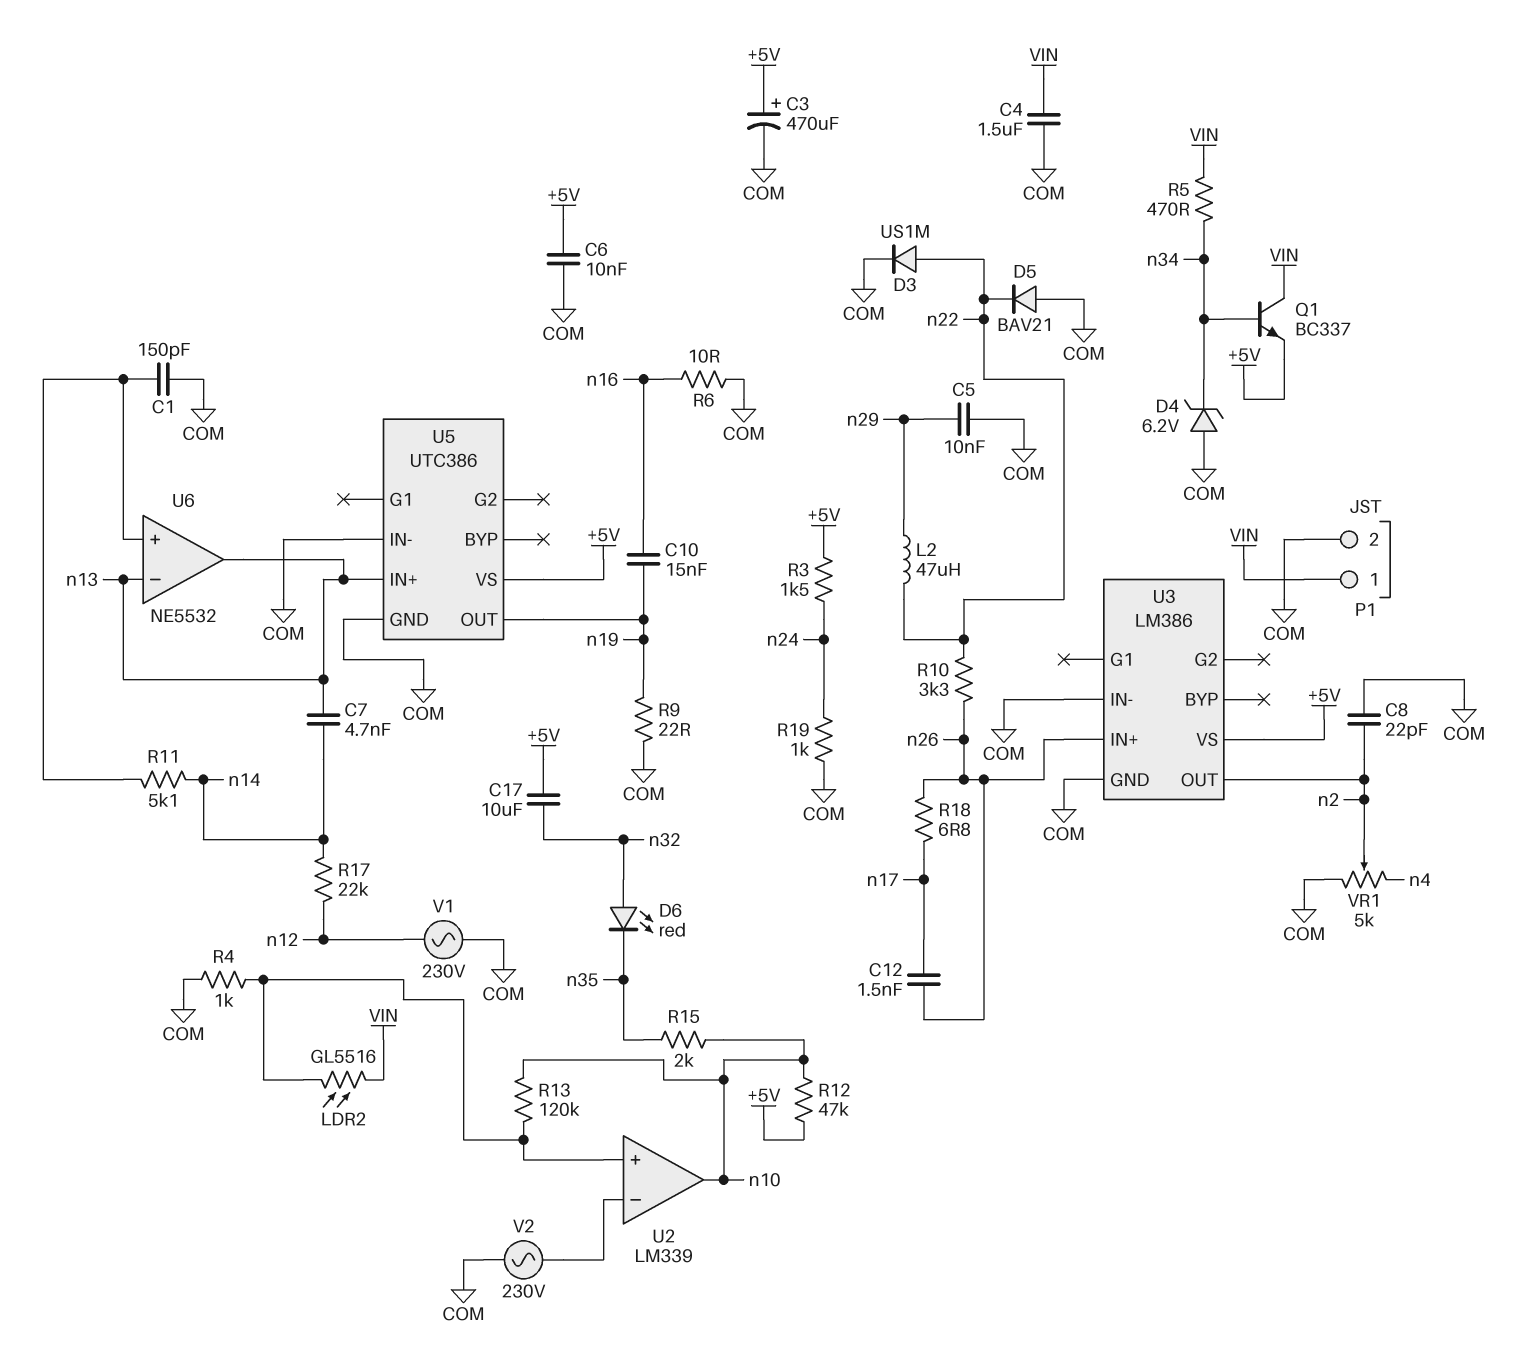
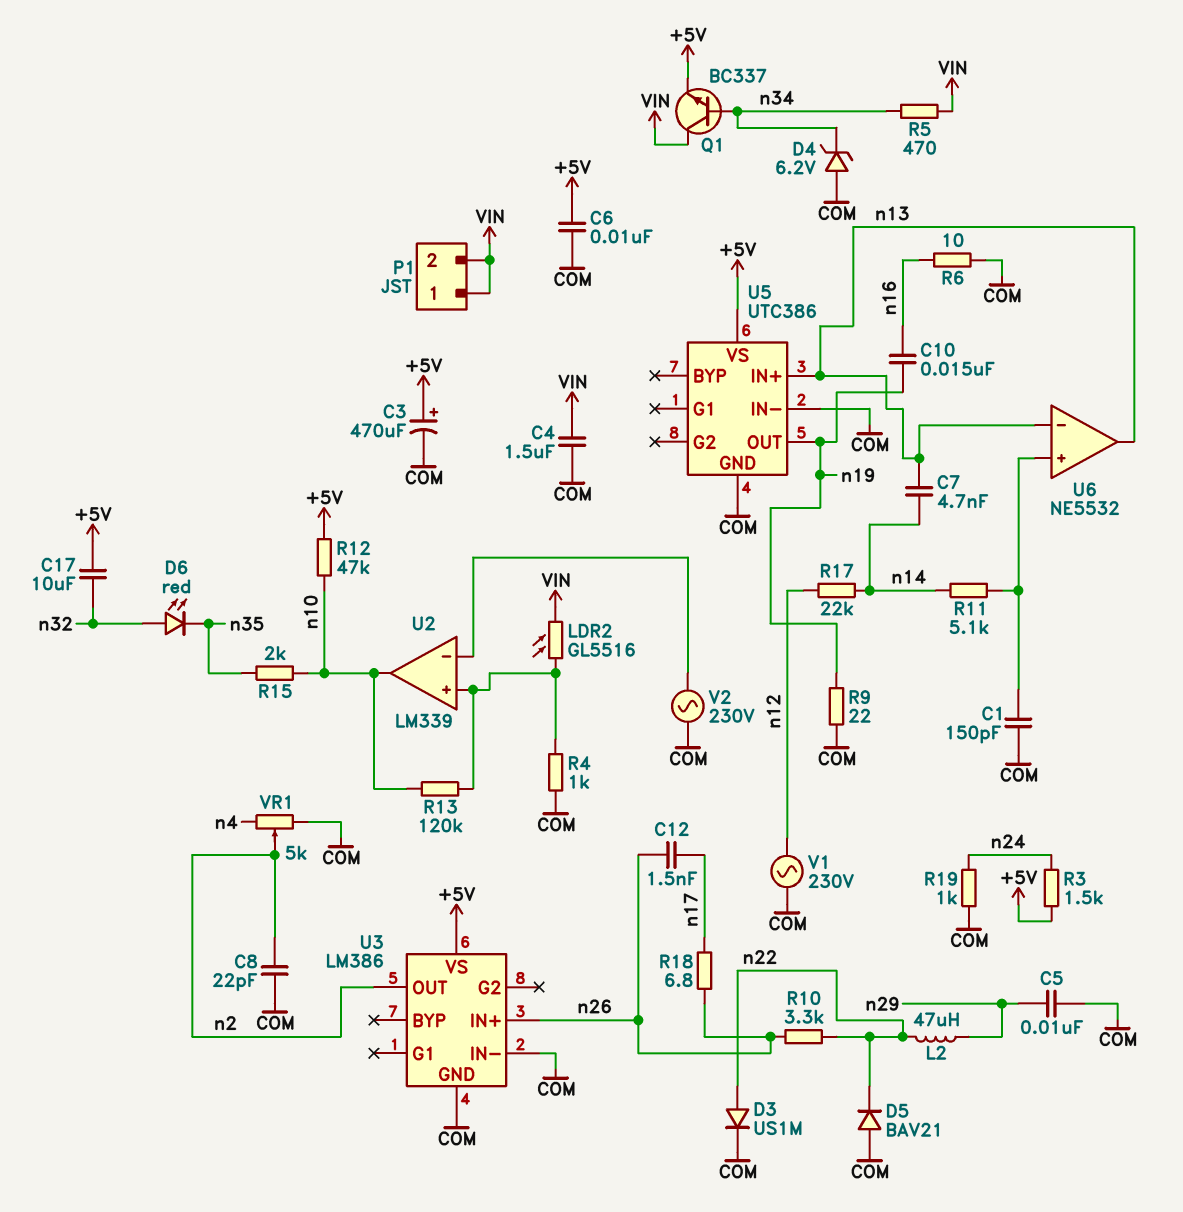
P1 pin 2: COM -> VIN

